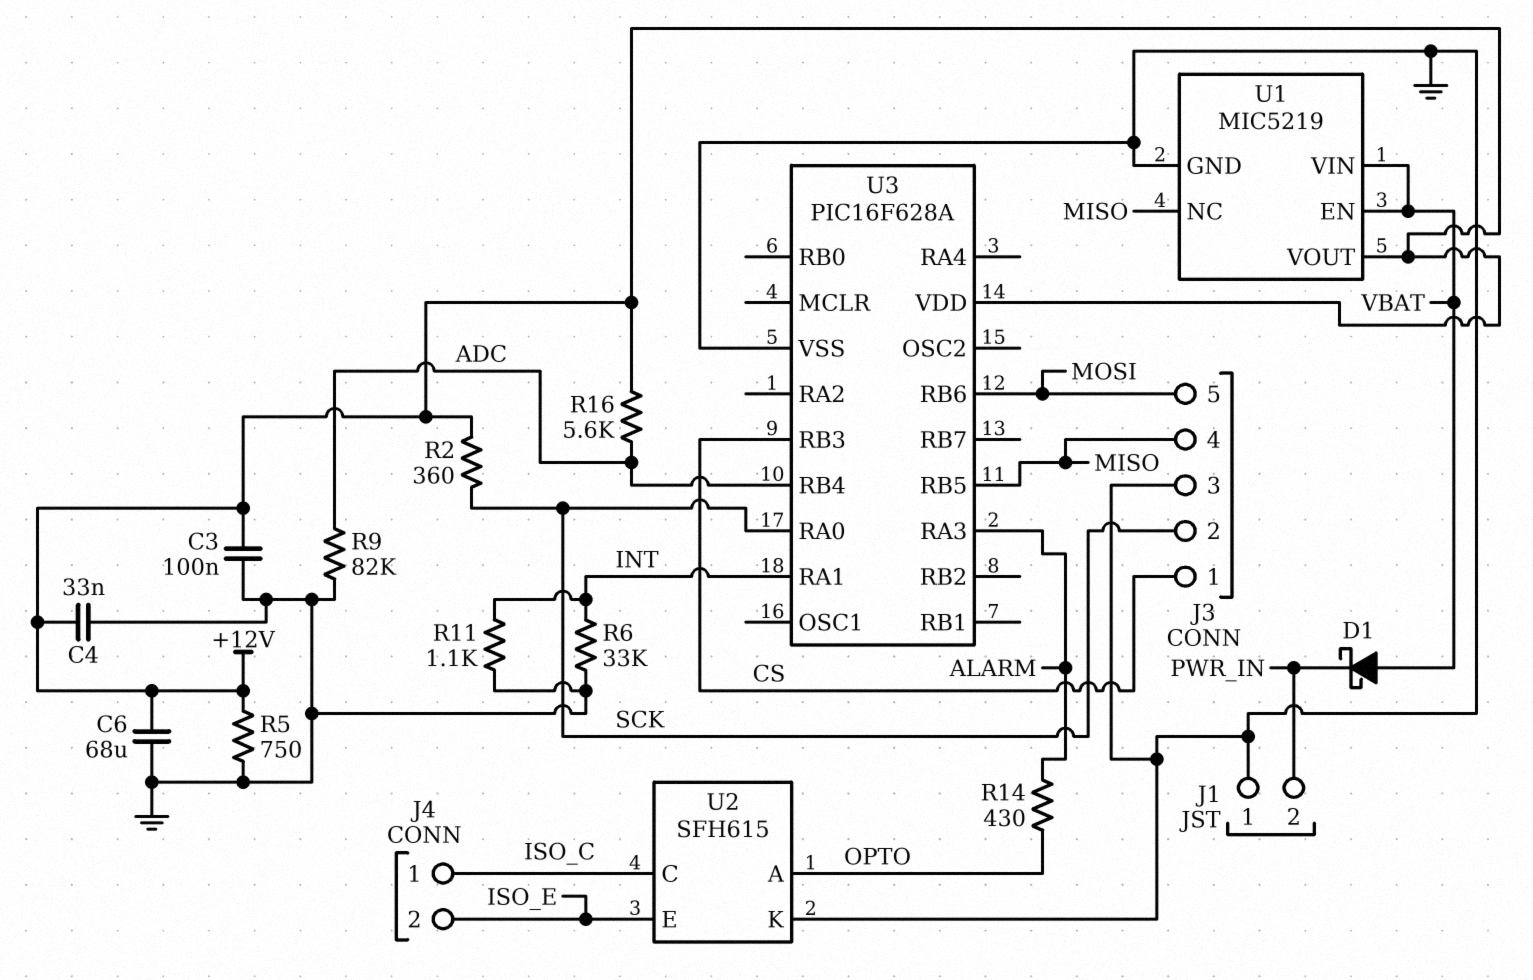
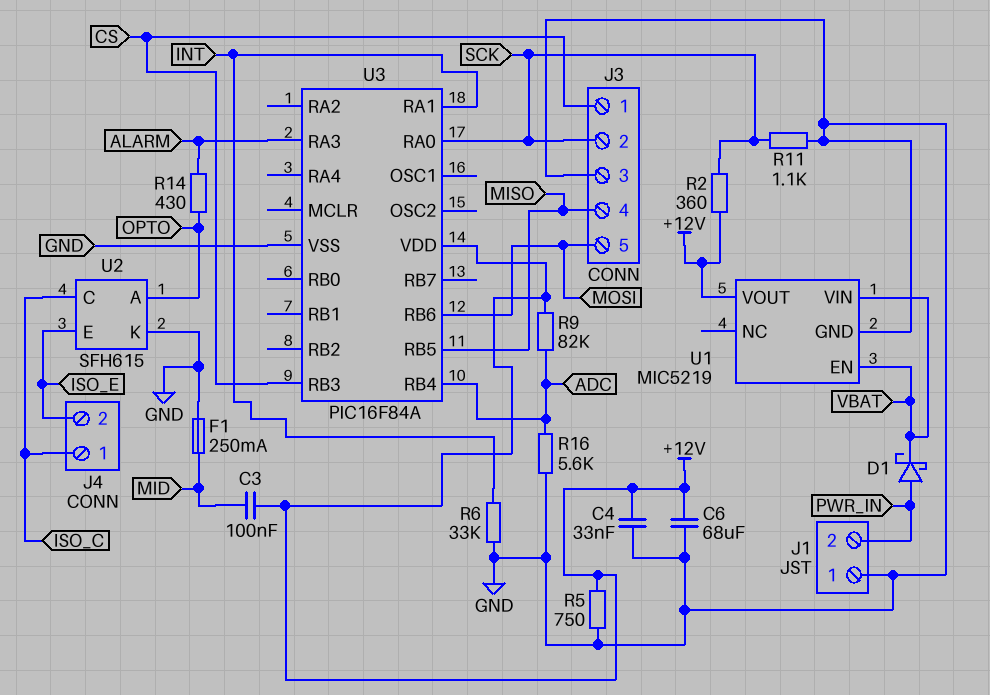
C3: 100nF (+12V, GND) -> 100nF (+12V, MID)
D1: schottky (A VBAT, K PWR_IN) -> schottky (A PWR_IN, K VBAT)
F1: none -> 250mA (GND, MID)
R9: 82k (ADC, GND) -> 82k (+12V, ADC)
R11: 1.1k (GND, INT) -> 1.1k (GND, SCK)
R16: 5.6k (+12V, ADC) -> 5.6k (ADC, GND)
U1 pin NC: MISO -> none
U3: PIC16F628A -> PIC16F84A

